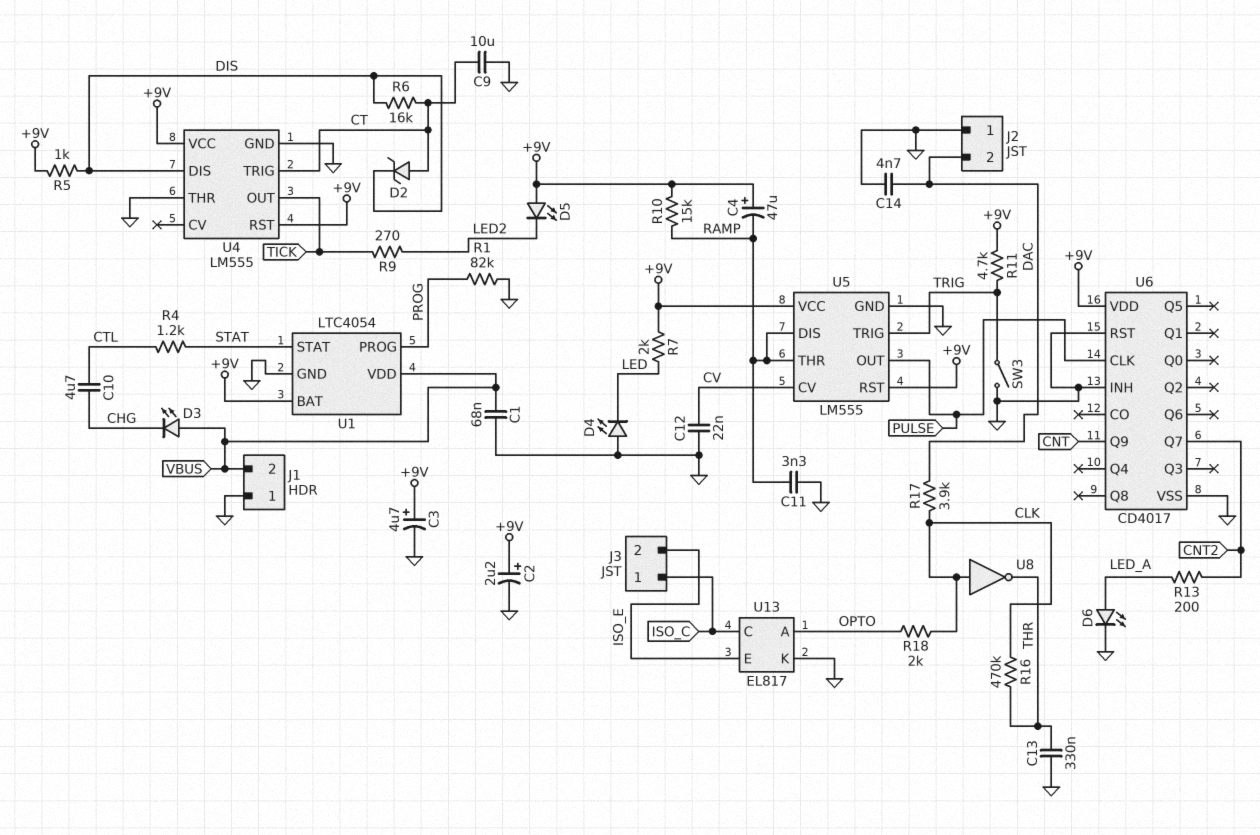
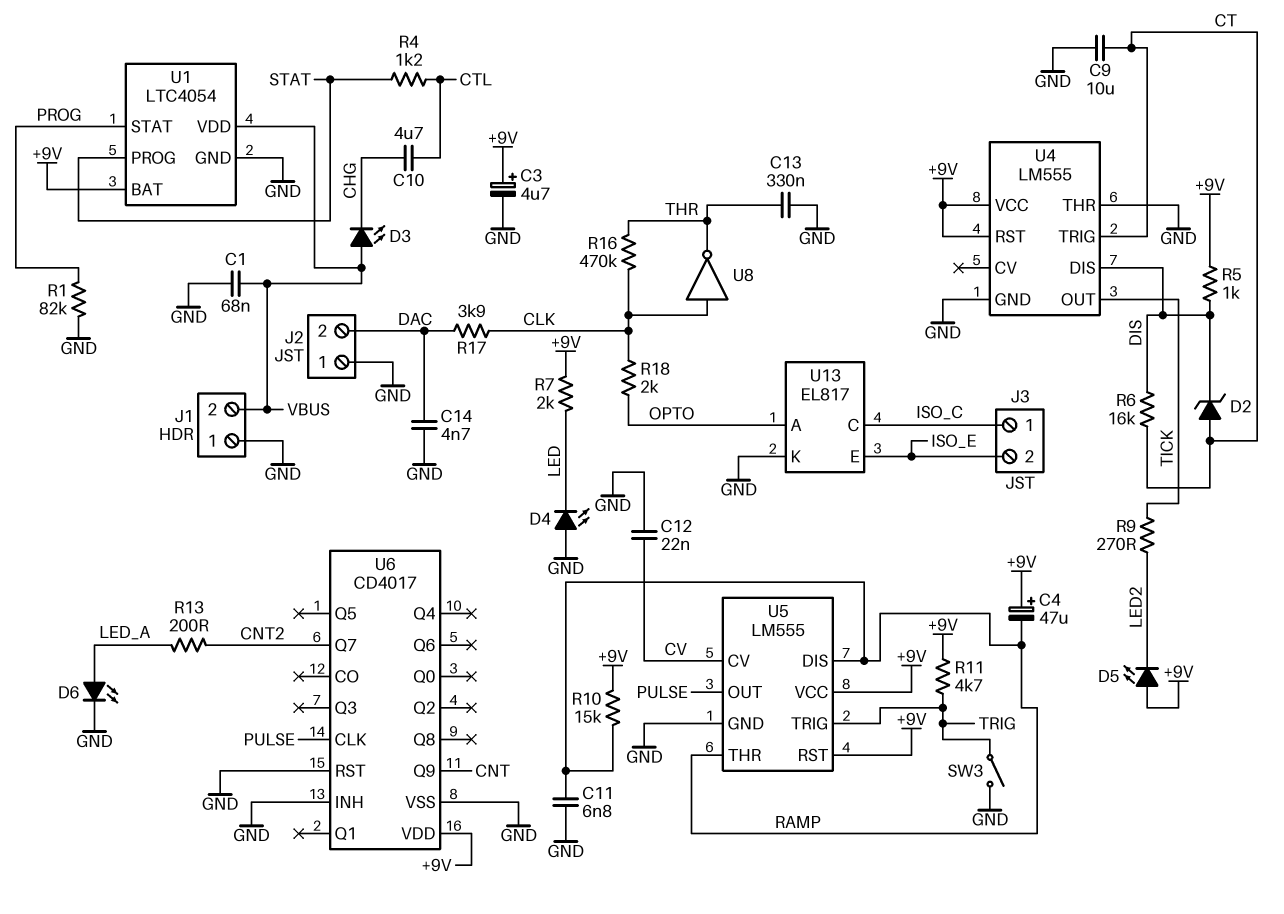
C2: 2.2uF (plus +9V, minus GND) -> none
C11: 3.3nF (GND, RAMP) -> 6.8nF (GND, RAMP)
U1 pin PROG: PROG -> STAT
U1 pin STAT: STAT -> PROG

